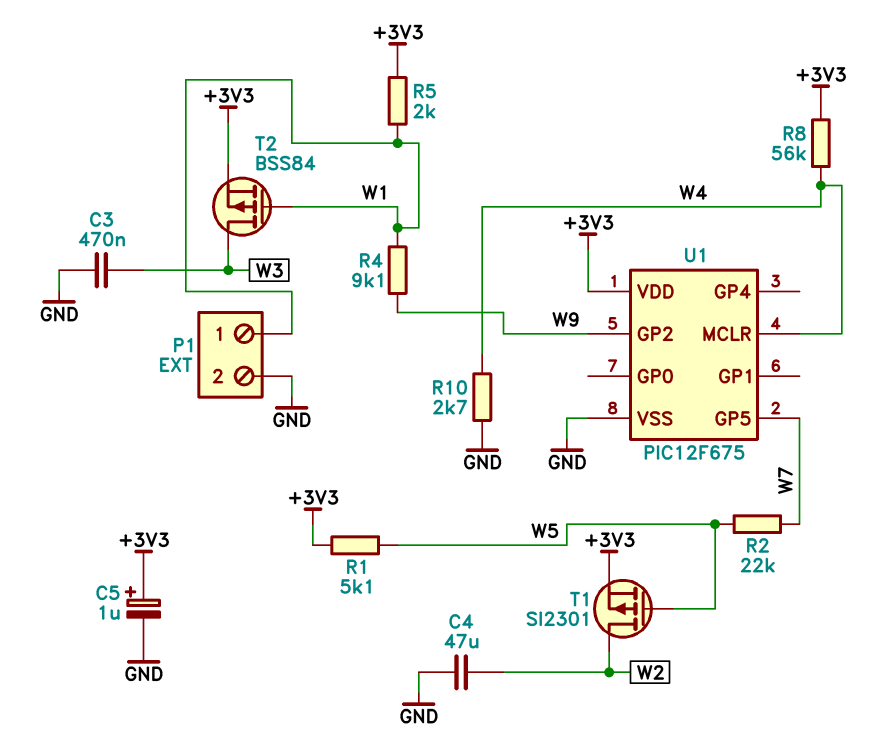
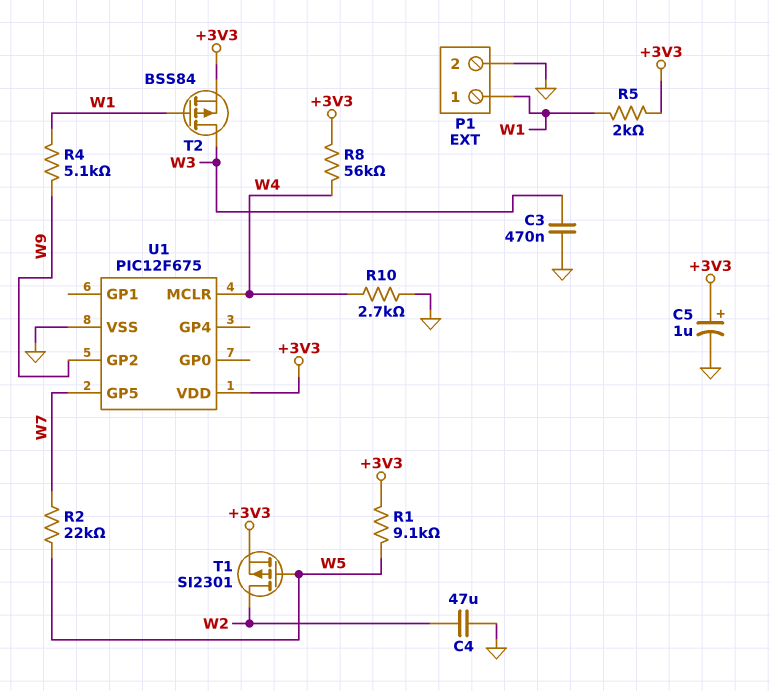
R1: 5.1k (+3V3, W5) -> 9.1k (+3V3, W5)
R4: 9.1k (W1, W9) -> 5.1k (W1, W9)

